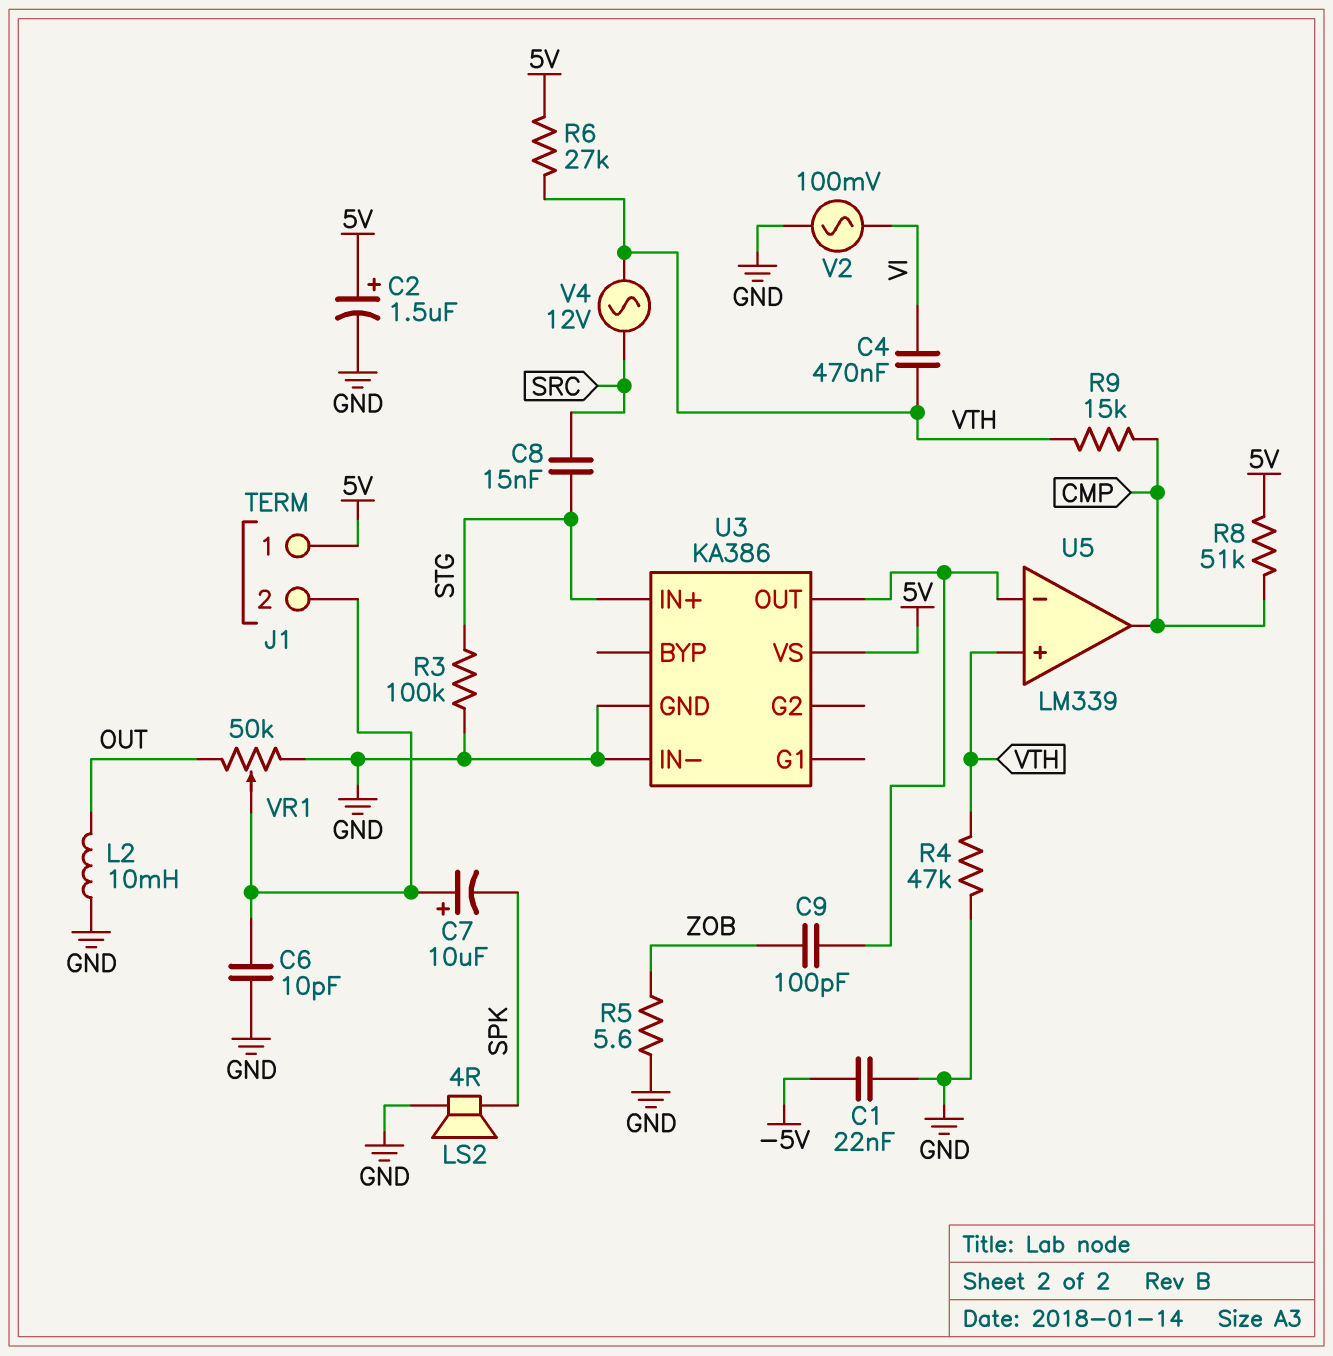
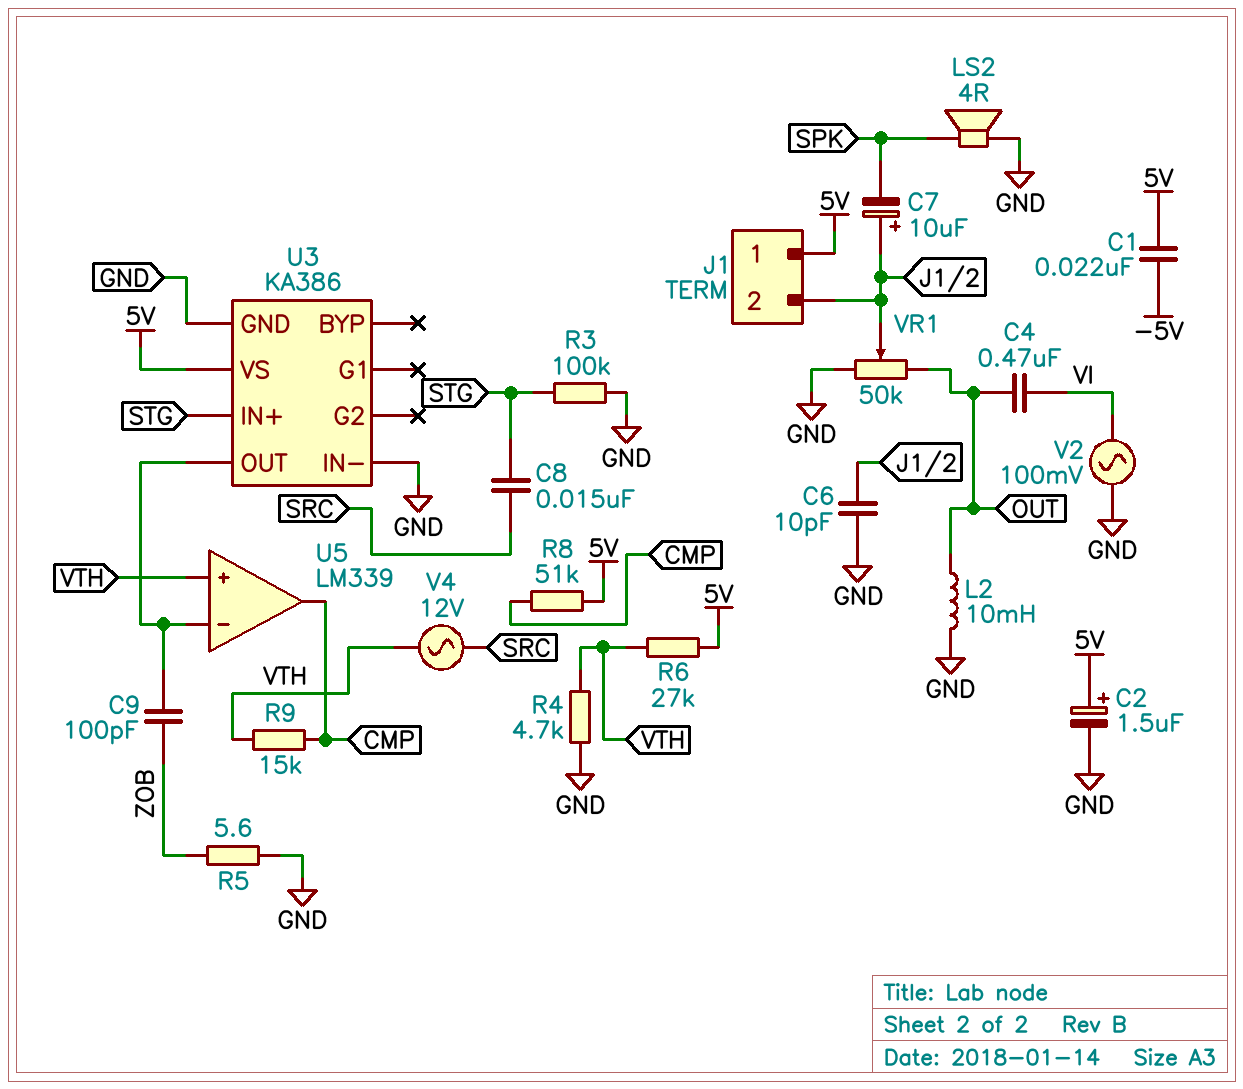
C1: 22nF (-5V, GND) -> 22nF (-5V, 5V)
C4: 470nF (VI, VTH) -> 470nF (OUT, VI)
R4: 47k (GND, VTH) -> 4.7k (GND, VTH)

